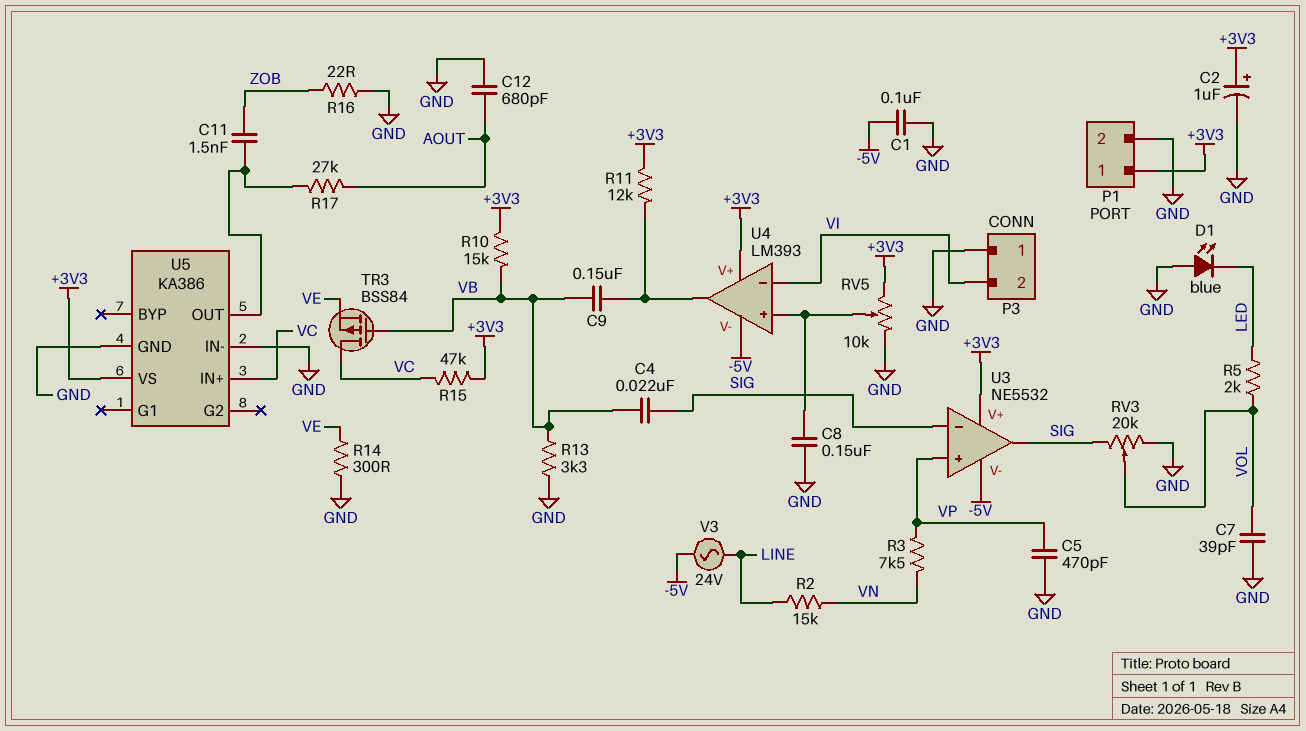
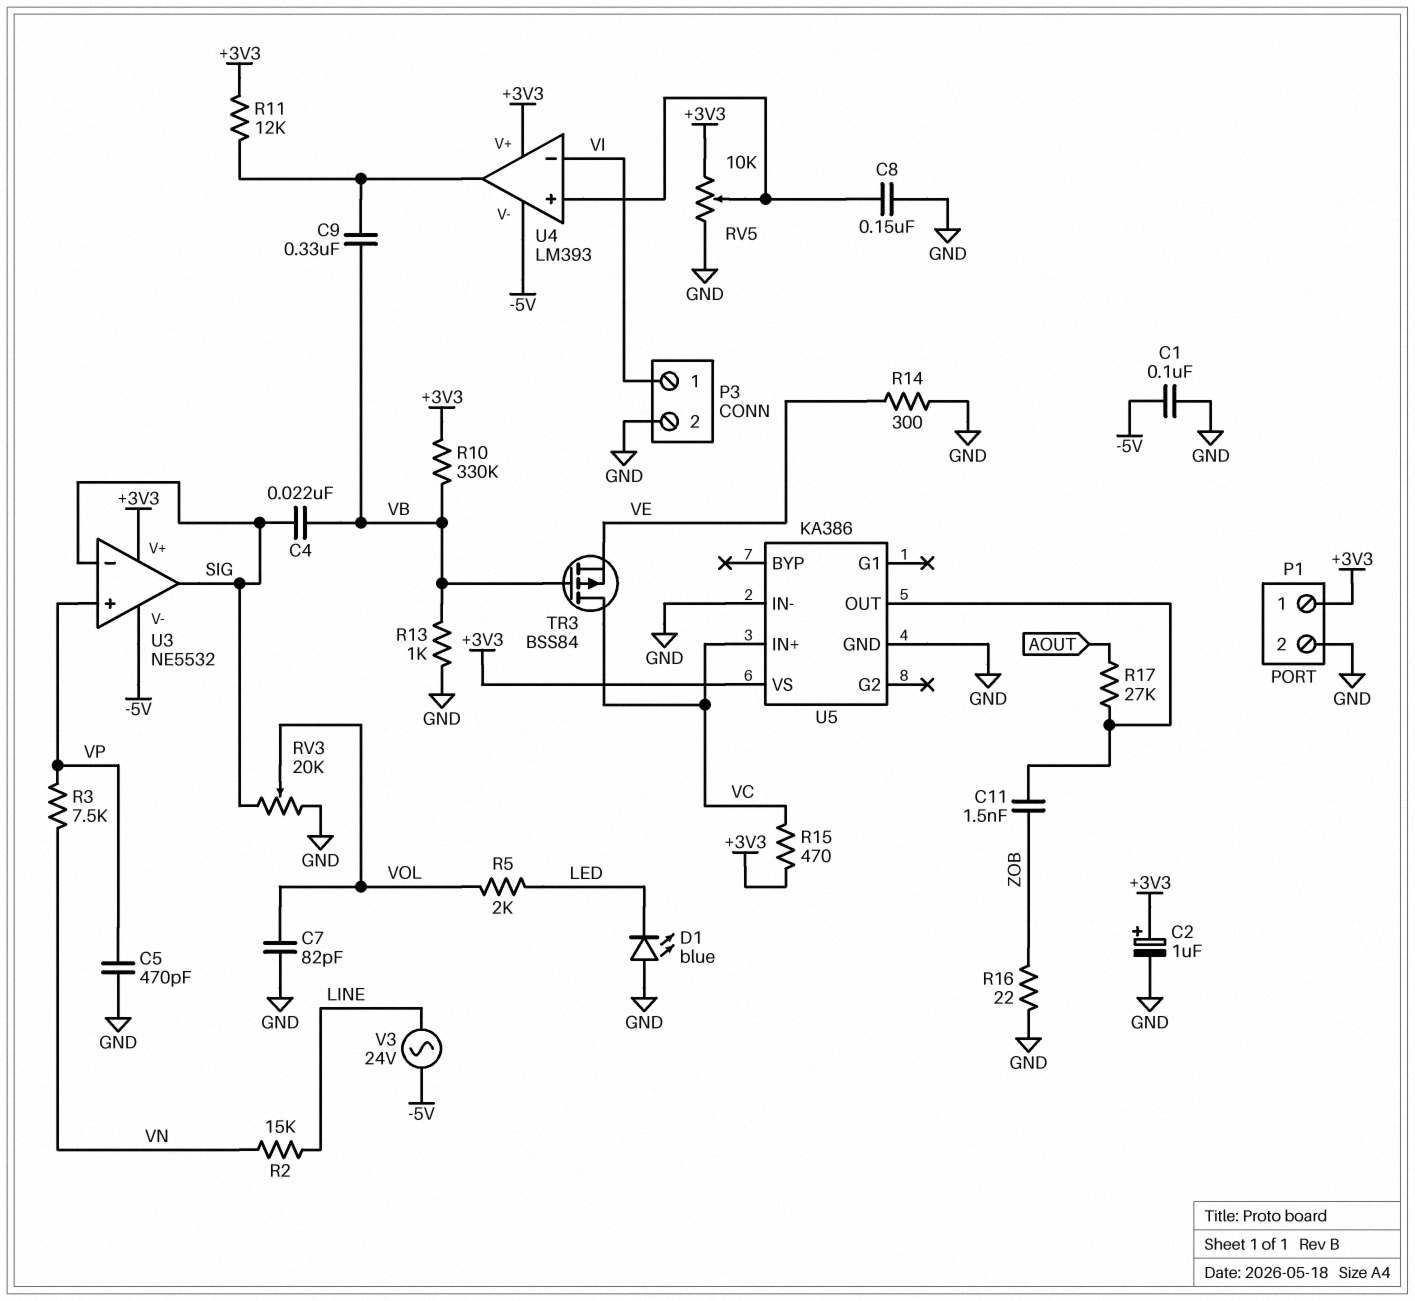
C7: 39pF (GND, VOL) -> 82pF (GND, VOL)
C9: 150nF (U4/out, VB) -> 330nF (U4/out, VB)
C12: 680pF (AOUT, GND) -> none
P3 pin 1: GND -> VI
P3 pin 2: VI -> GND
R10: 15k (+3V3, VB) -> 330k (+3V3, VB)
R13: 3.3k (GND, VB) -> 1k (GND, VB)
R15: 47k (+3V3, VC) -> 470 (+3V3, VC)

